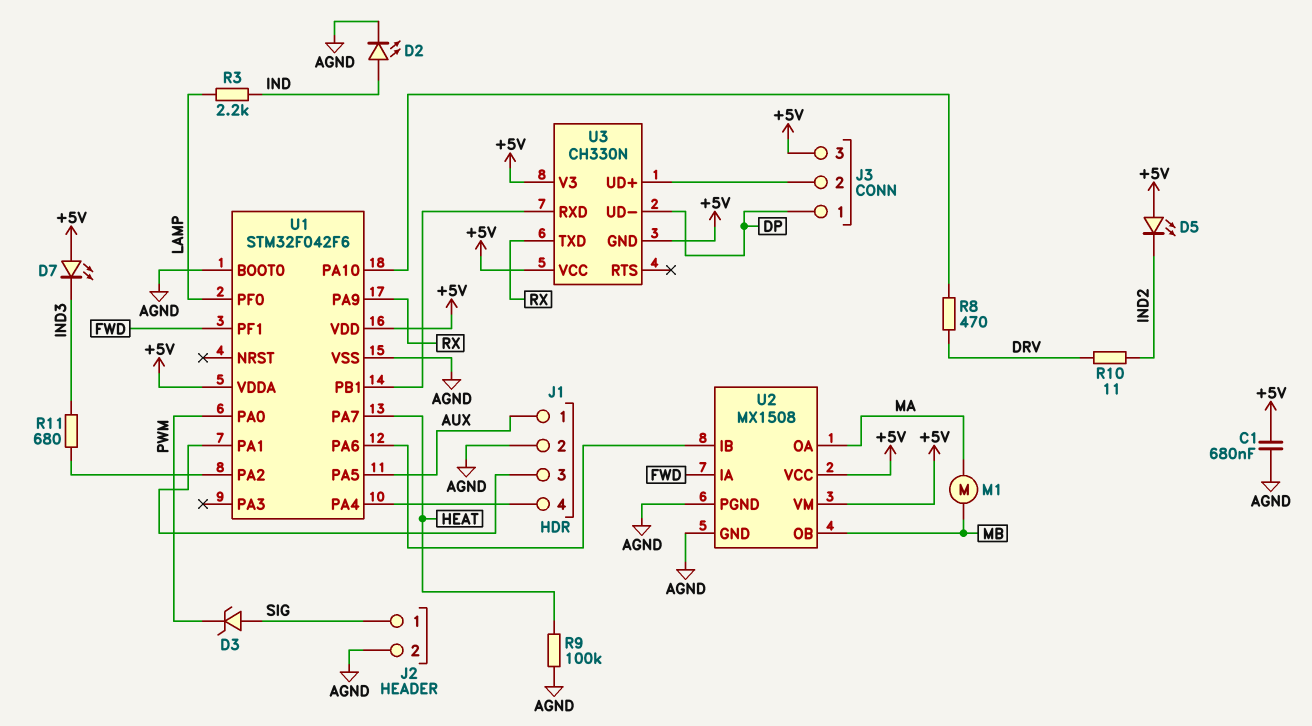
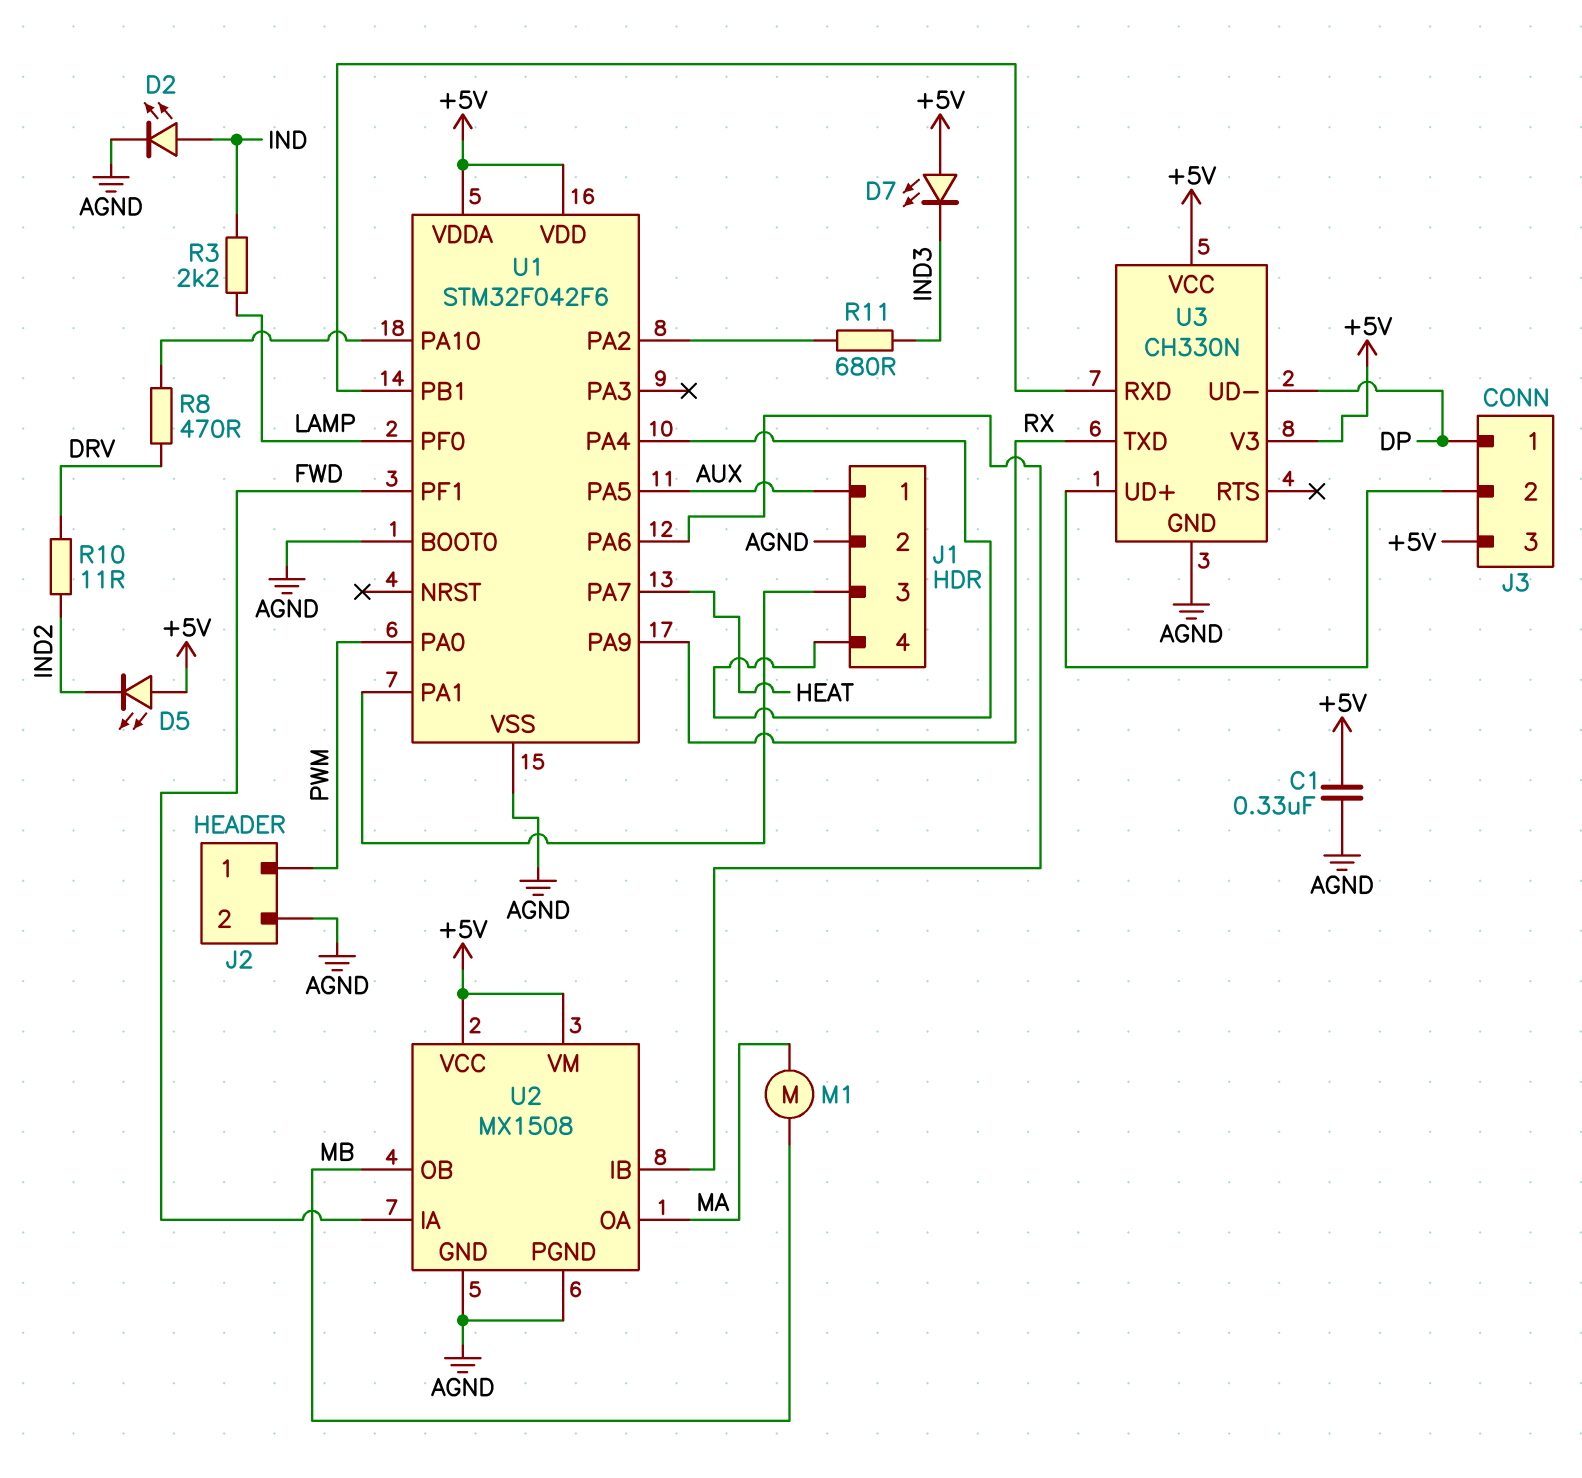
C1: 680nF (+5V, AGND) -> 330nF (+5V, AGND)
D3: zener (A SIG, K PWM) -> none
J2 pin 1: SIG -> PWM
R9: 100k (AGND, HEAT) -> none
U3 pin GND: +5V -> AGND

